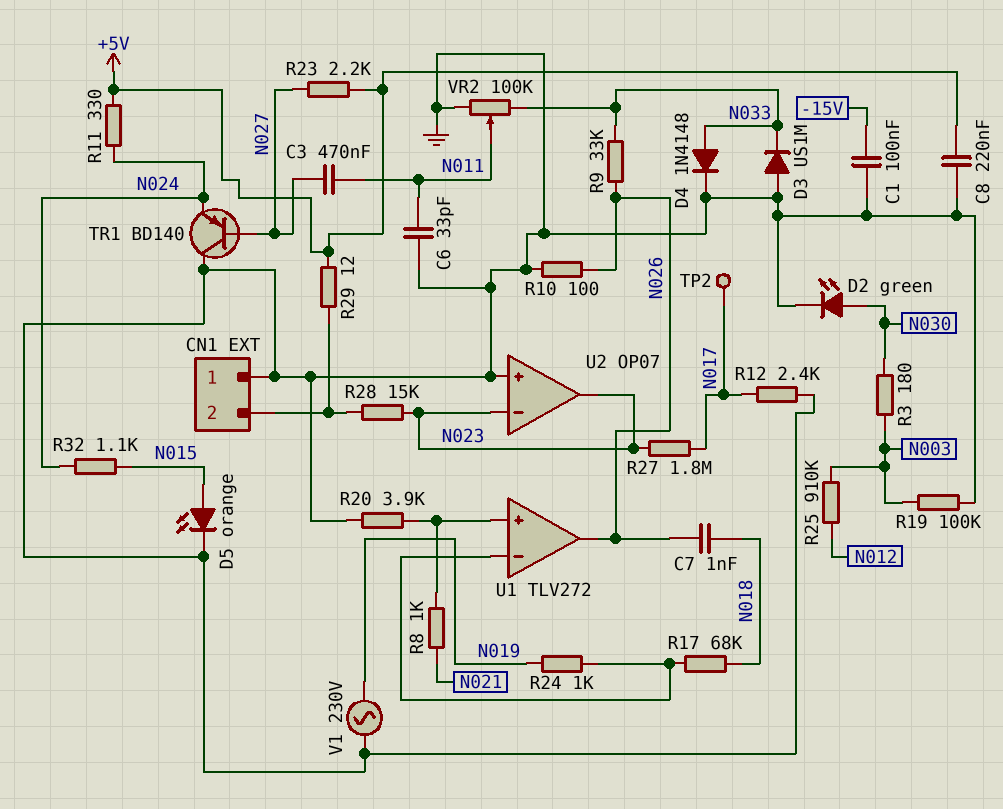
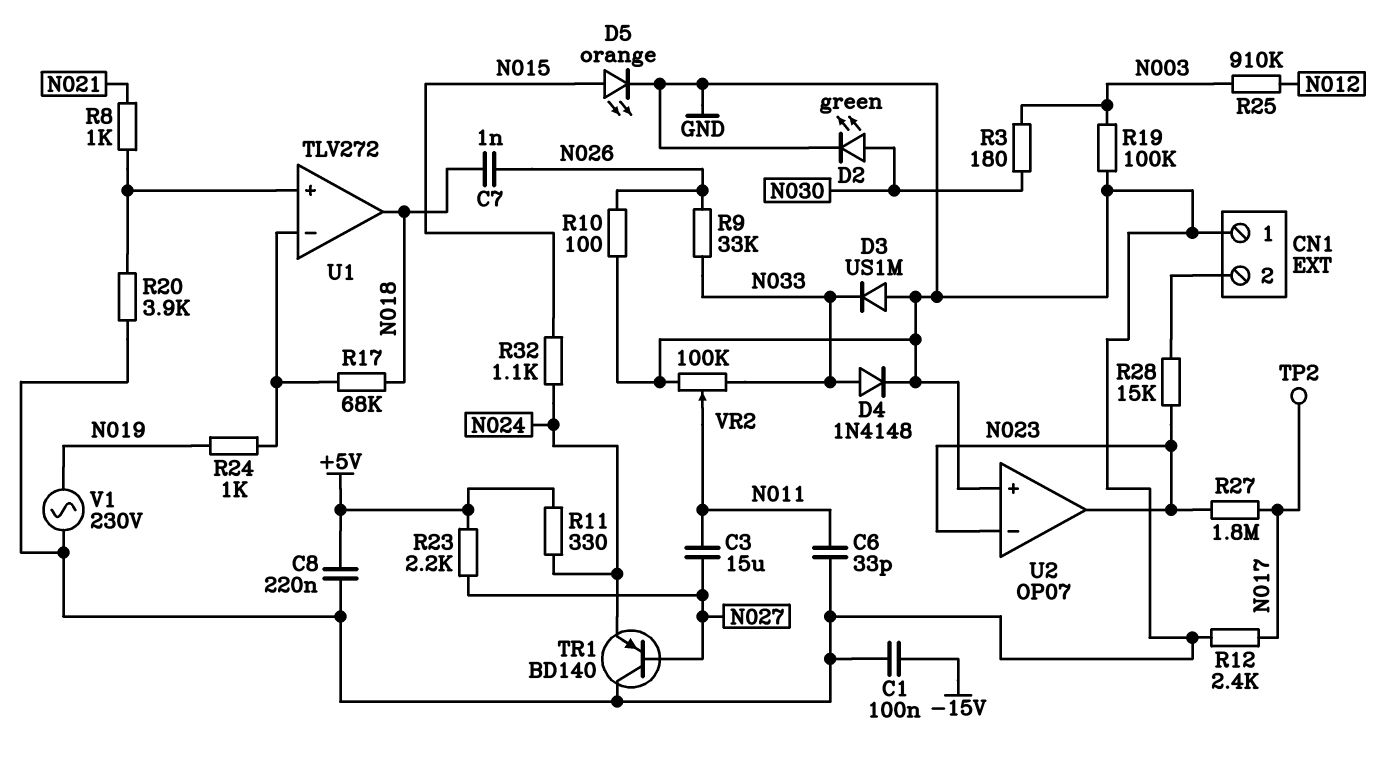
C3: 470nF (N011, N027) -> 15uF (N011, N027)
R29: 12 (+5V, CN1/2) -> none
U1 pin out: N026 -> N018

